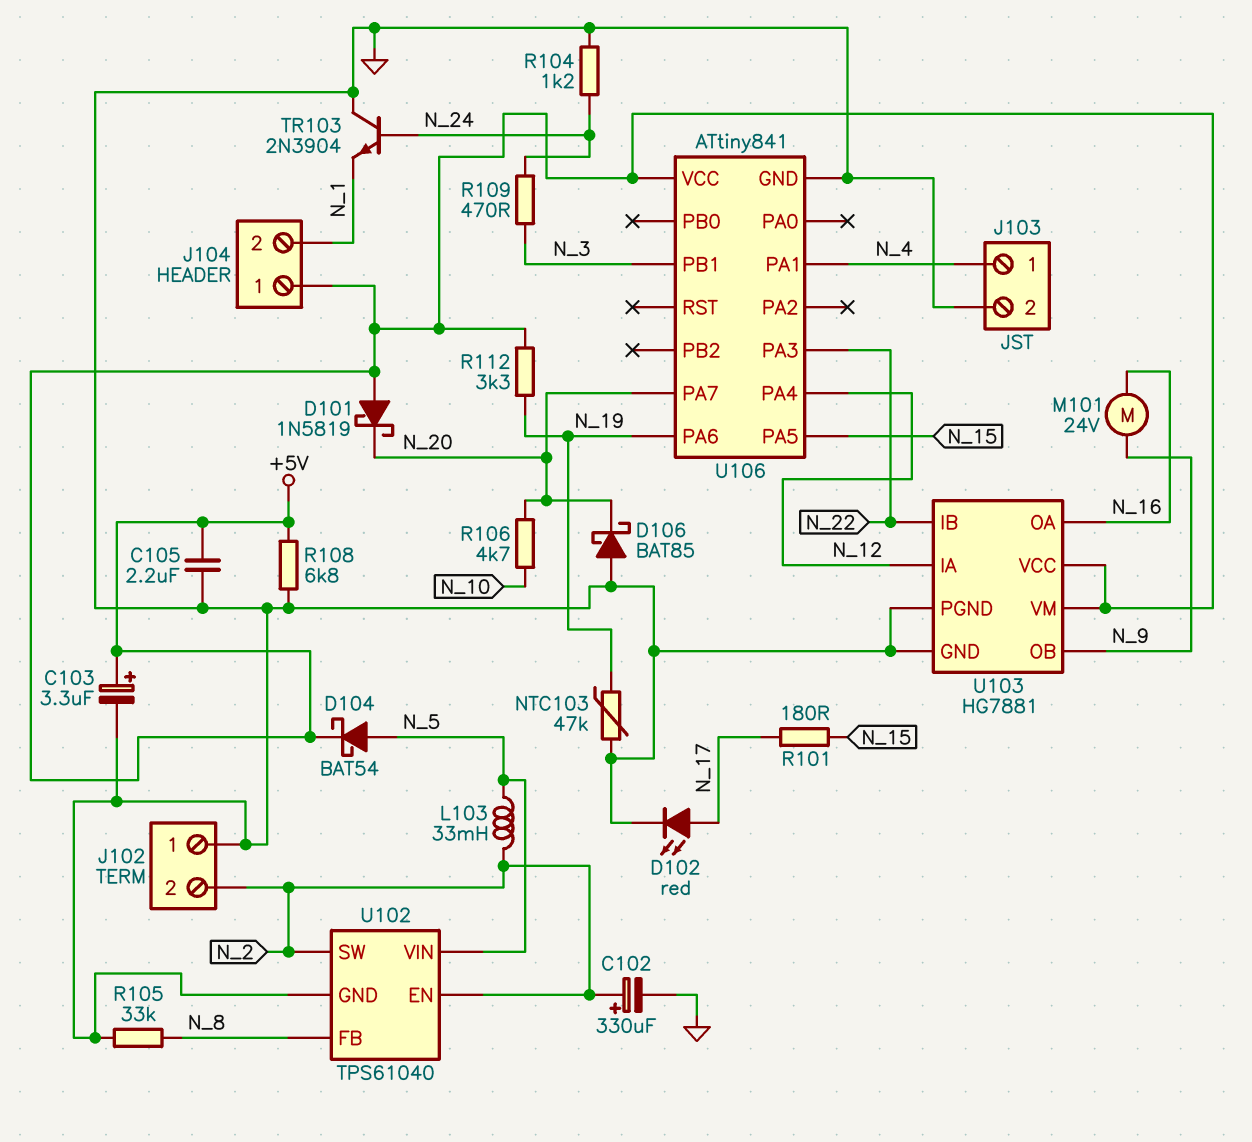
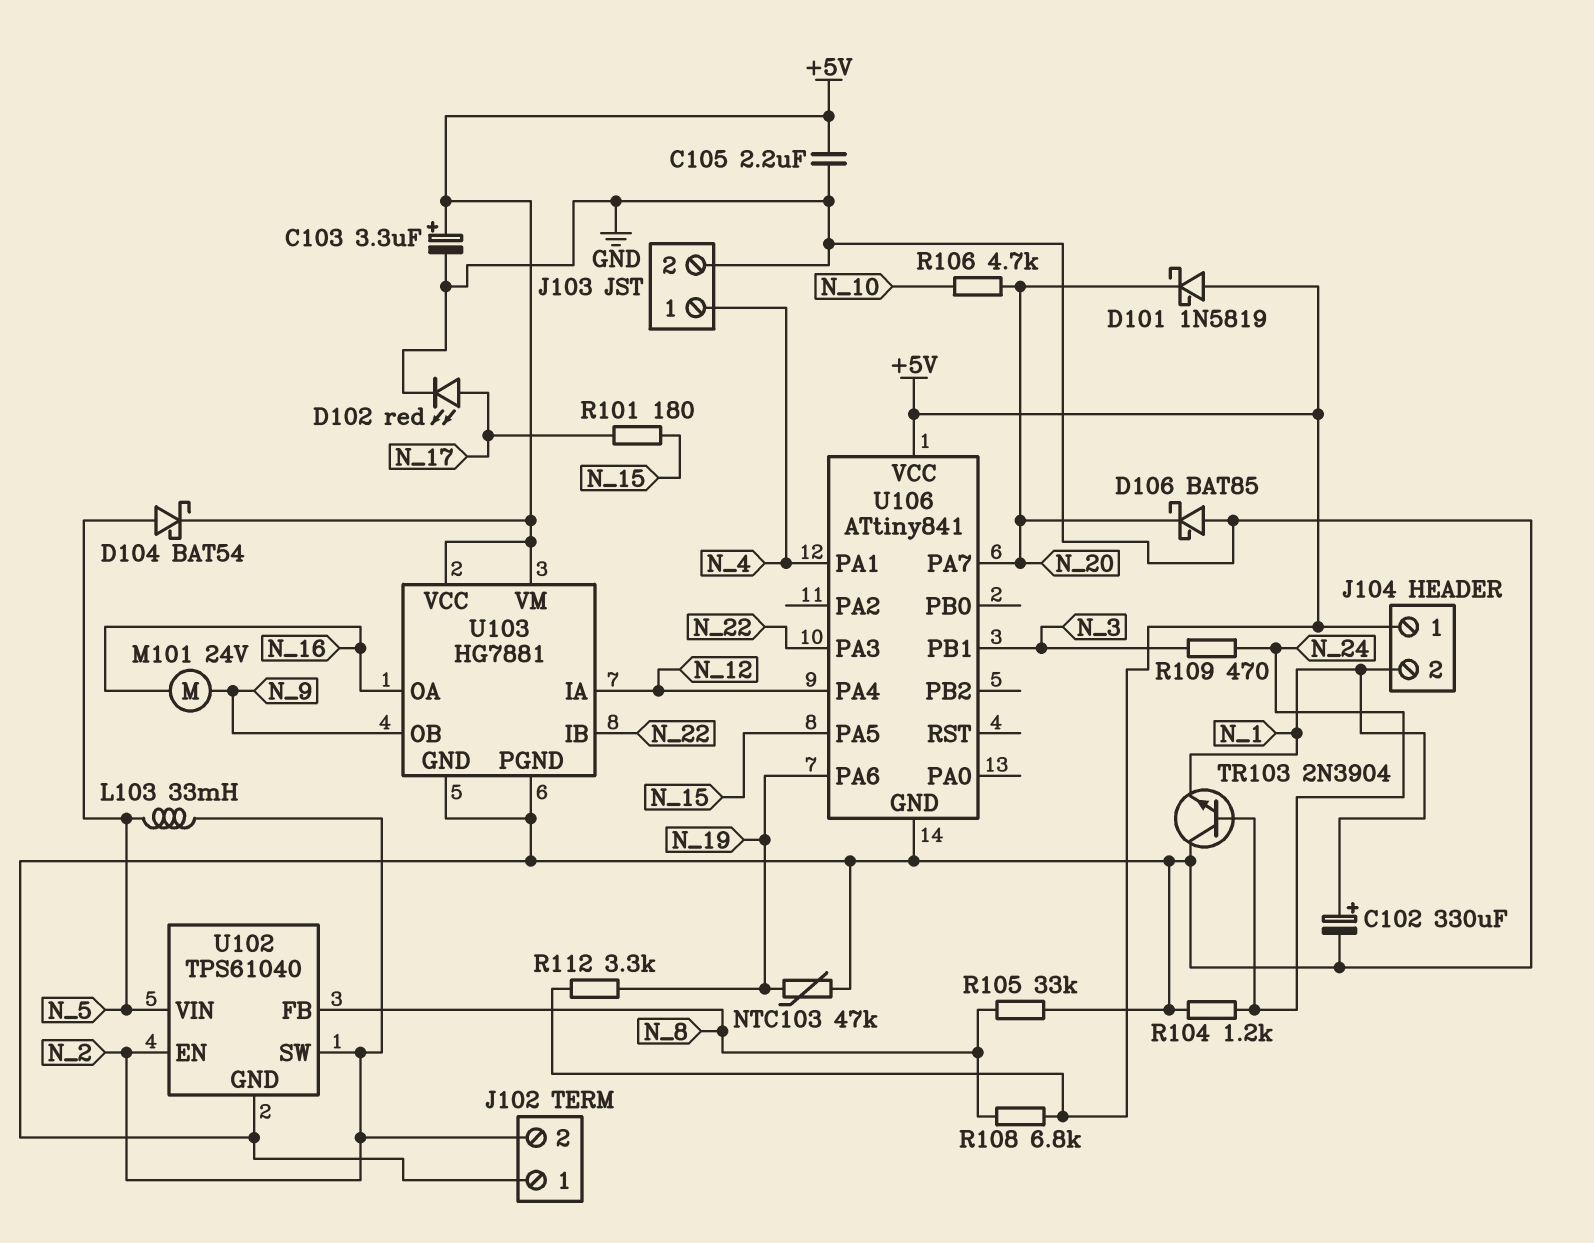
C102: 330uF (plus N_2, minus GND) -> 330uF (plus N_1, minus GND)
R108: 6.8k (+5V, GND) -> 6.8k (+5V, N_8)

